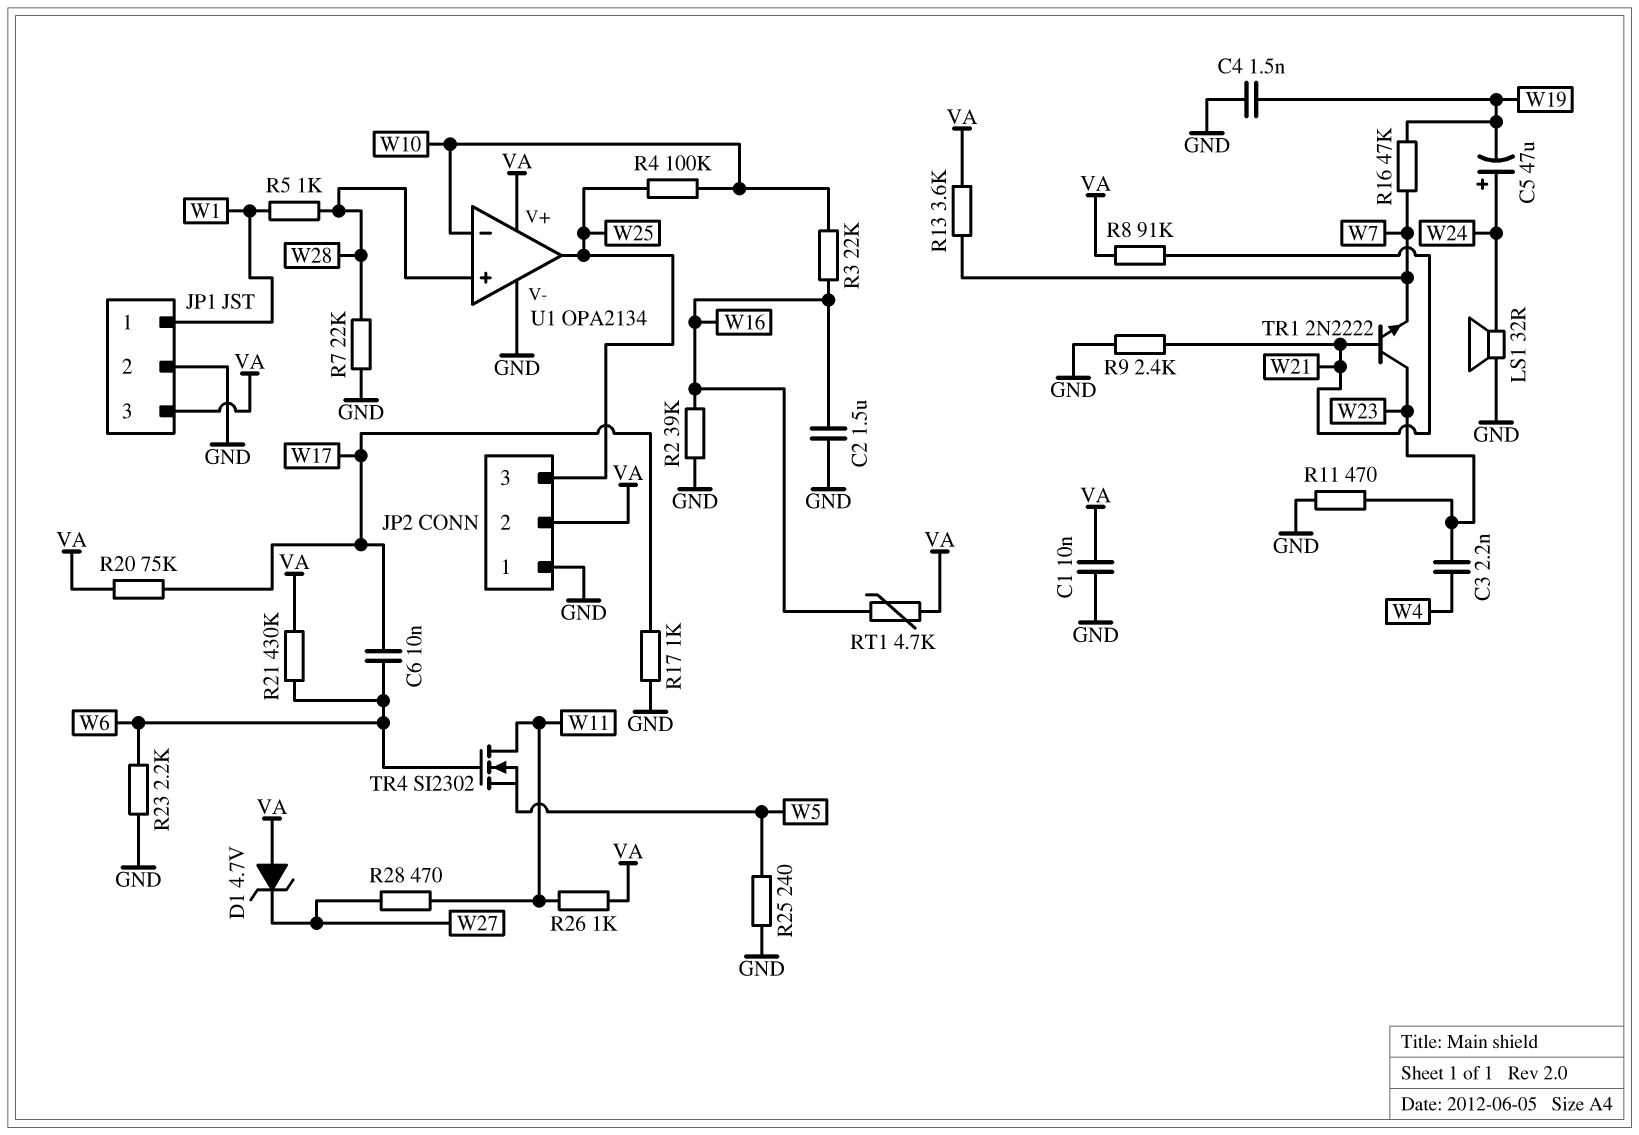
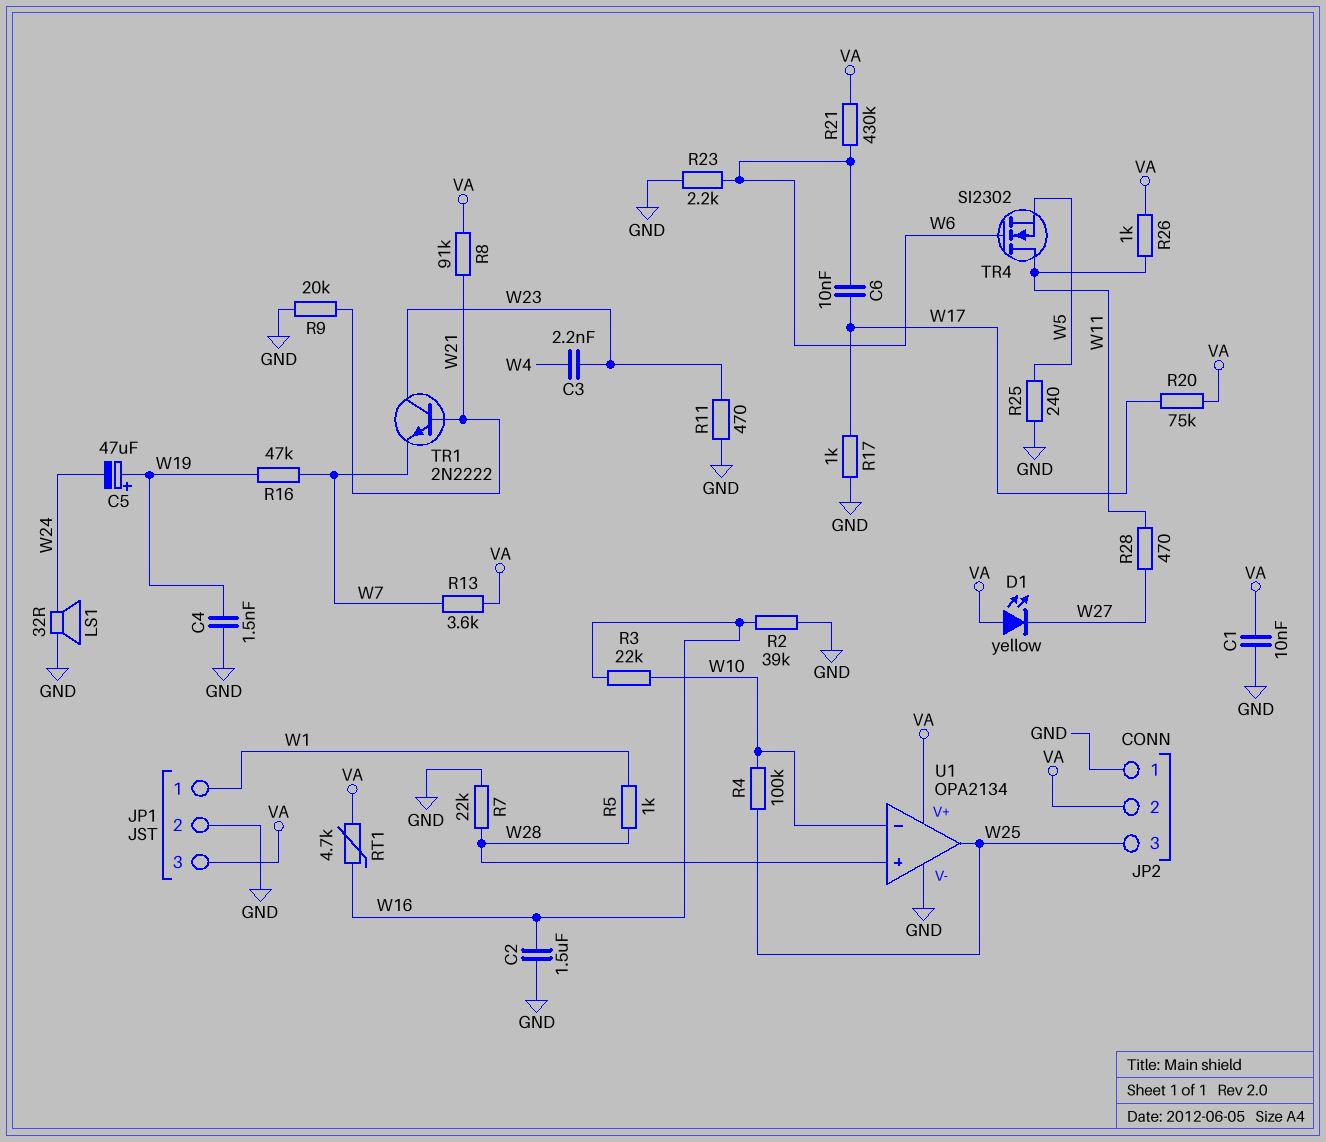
C5: 47uF (plus W24, minus W19) -> 47uF (plus W19, minus W24)
D1: zener 4.7V (A VA, K W27) -> LED yellow (A VA, K W27)
R9: 2.4k (GND, W21) -> 20k (GND, W21)

